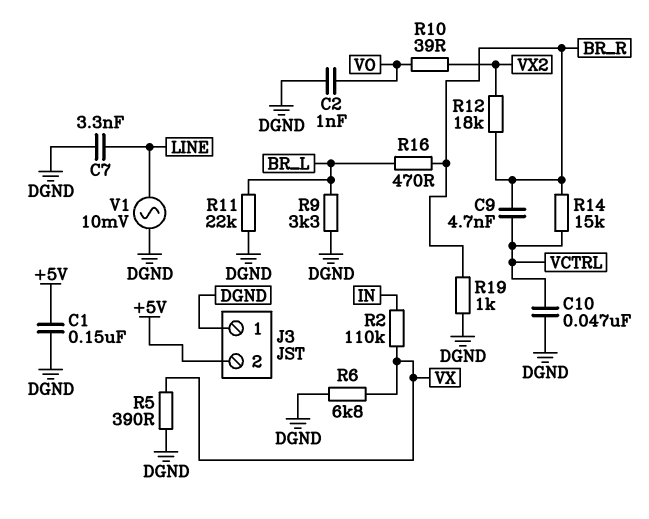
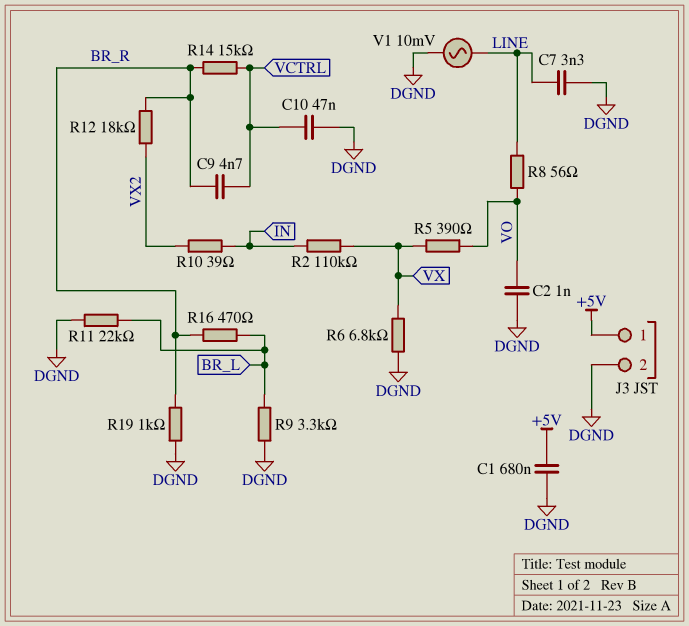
C1: 150nF (+5V, DGND) -> 680nF (+5V, DGND)
J3 pin 1: DGND -> +5V
J3 pin 2: +5V -> DGND
R5: 390 (DGND, VX) -> 390 (VO, VX)
R8: none -> 56 (LINE, VO)
R10: 39 (VO, VX2) -> 39 (IN, VX2)

